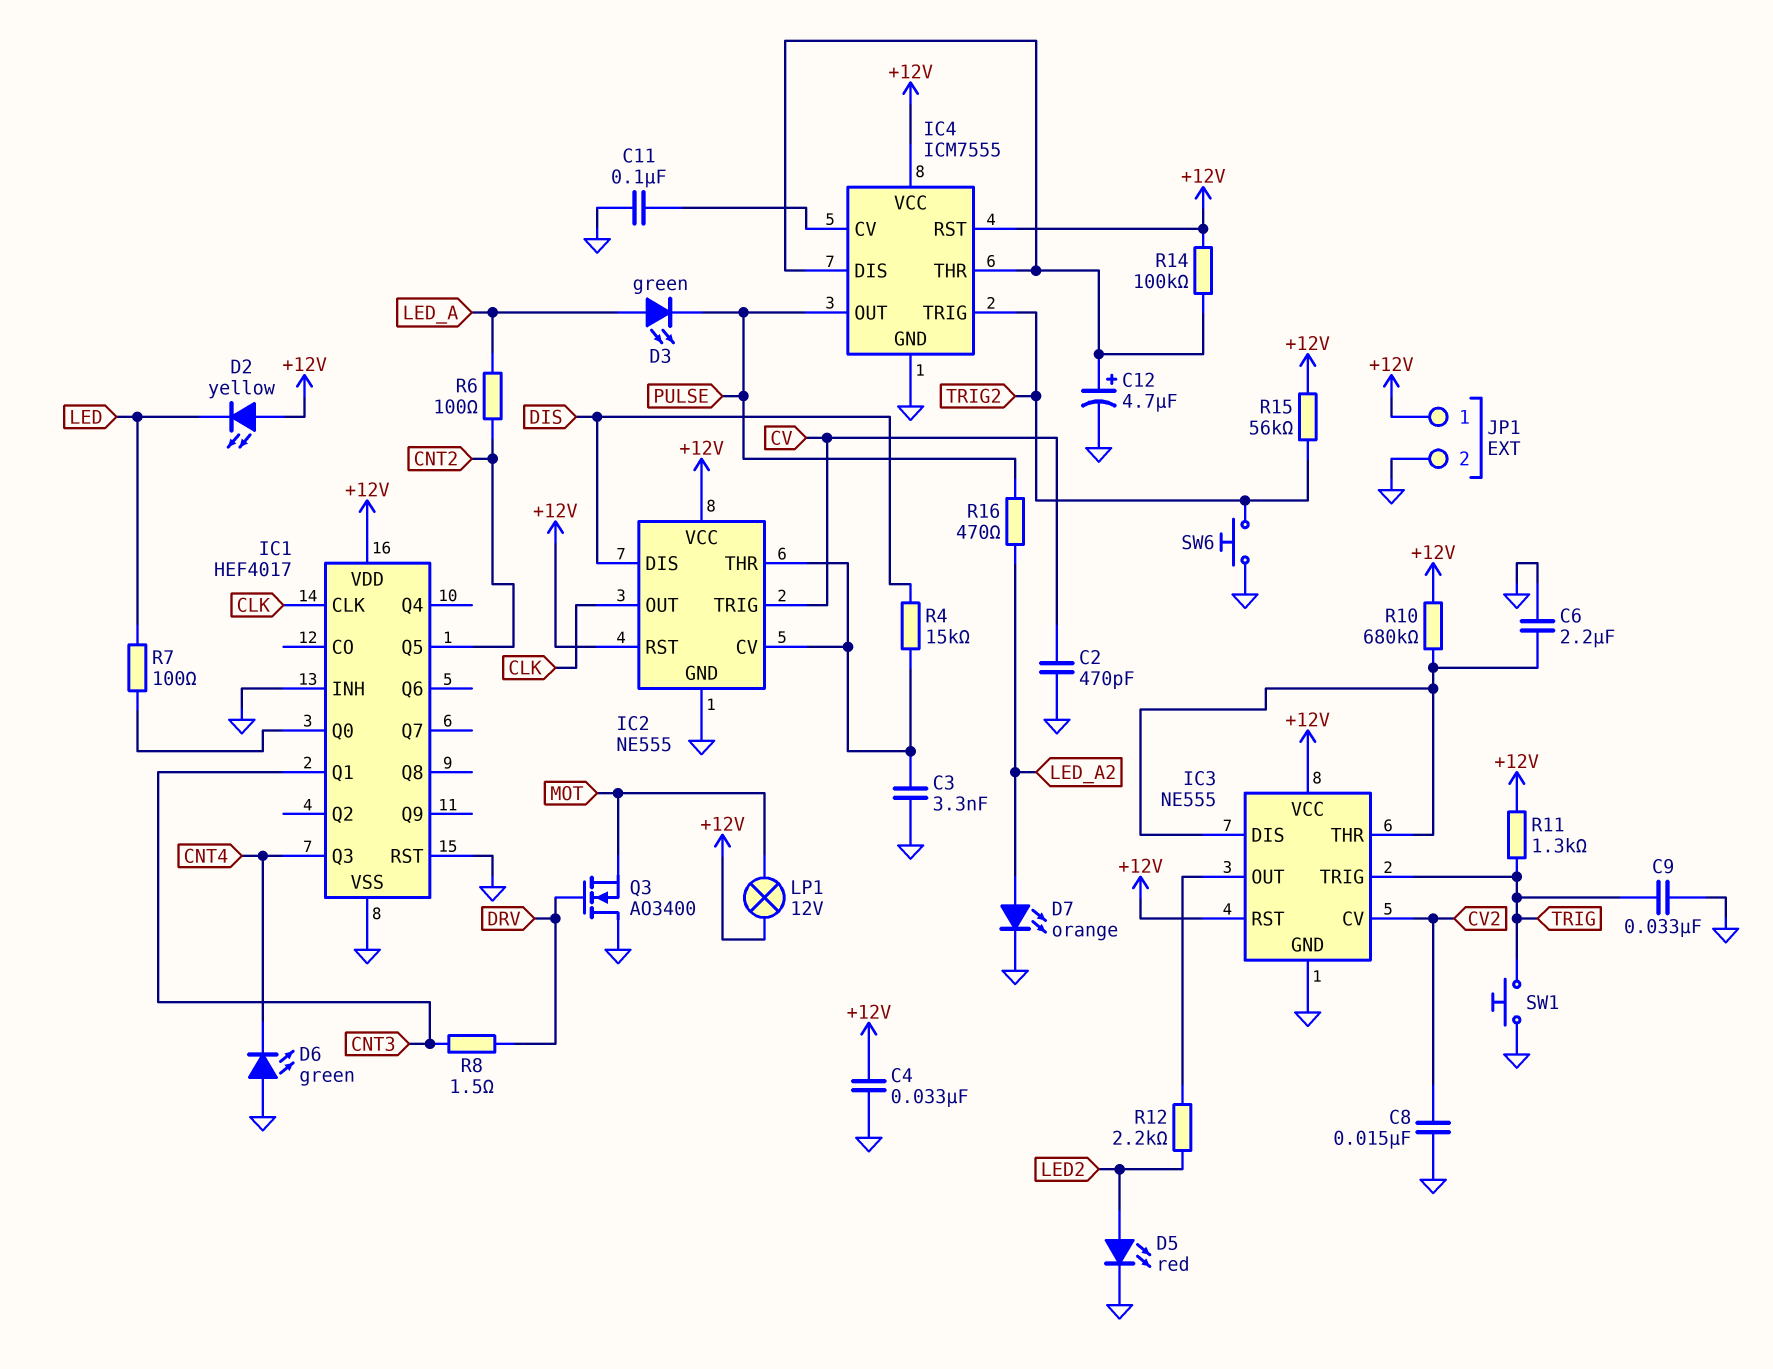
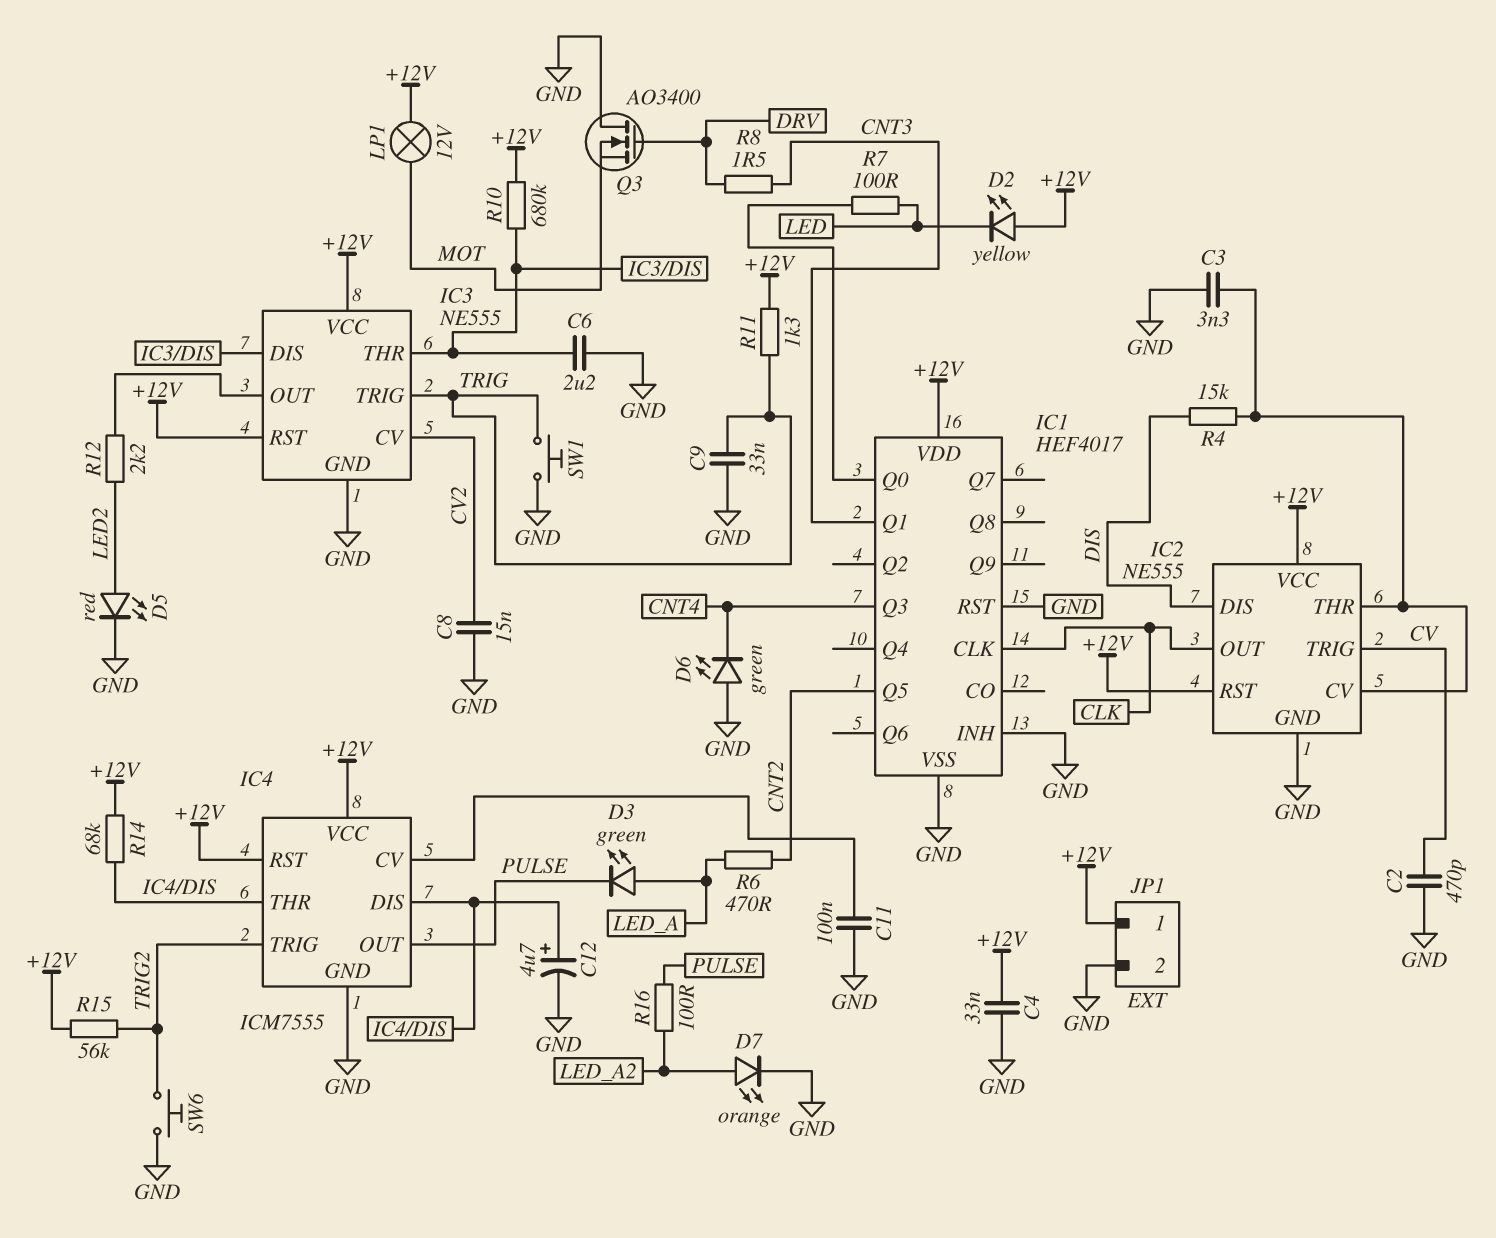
R6: 100 (CNT2, LED_A) -> 470 (CNT2, LED_A)
R14: 100k (+12V, IC4/DIS) -> 68k (+12V, IC4/DIS)
R16: 470 (LED_A2, PULSE) -> 100 (LED_A2, PULSE)

